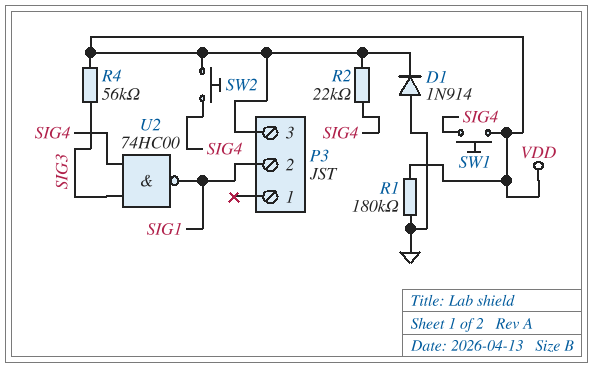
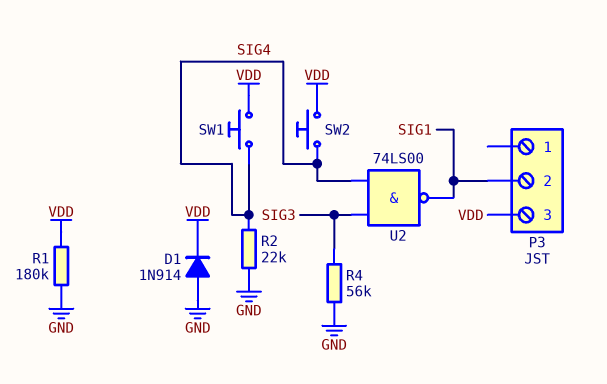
R2: 22k (SIG4, VDD) -> 22k (GND, SIG4)
R4: 56k (SIG3, VDD) -> 56k (GND, SIG3)
U2: NAND 74HC00 (in SIG3, in SIG4, out SIG1) -> NAND 74LS00 (in SIG3, in SIG4, out SIG1)

